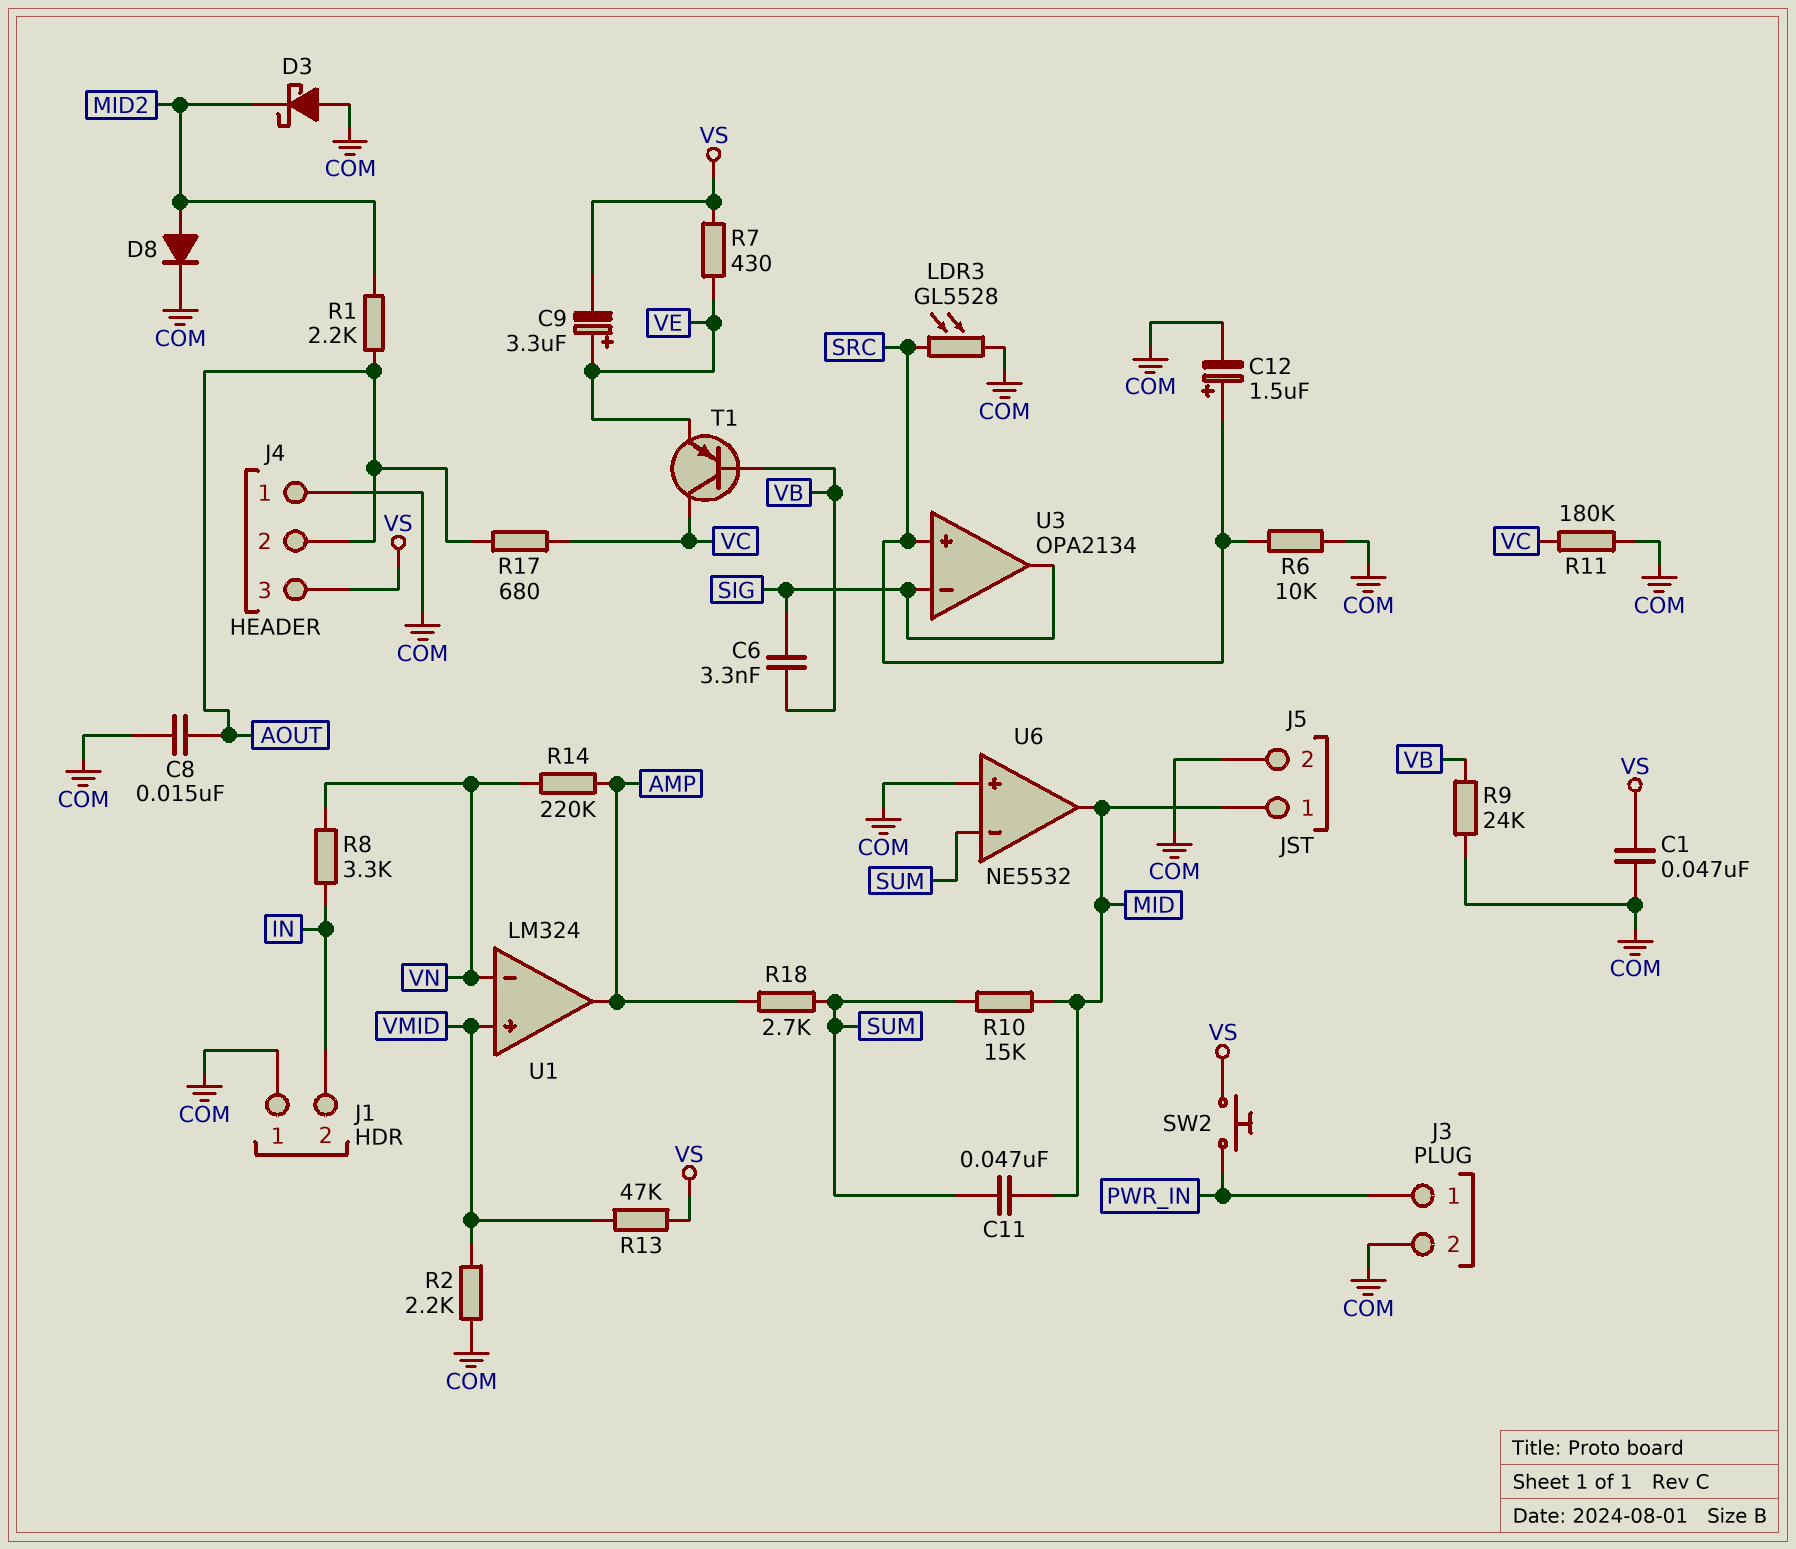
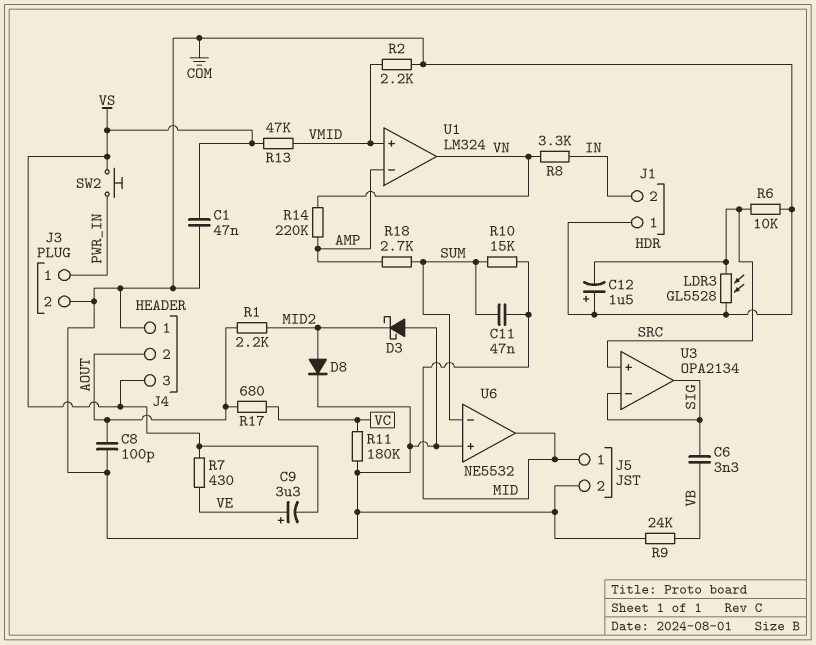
C8: 15nF (AOUT, COM) -> 100pF (AOUT, COM)
C12: 1.5uF (plus SRC, minus COM) -> 1.5uF (plus COM, minus SRC)
T1: PNP (B VB, C VC, E VE) -> none
U1 pin in-: VN -> AMP
U1 pin out: AMP -> VN

